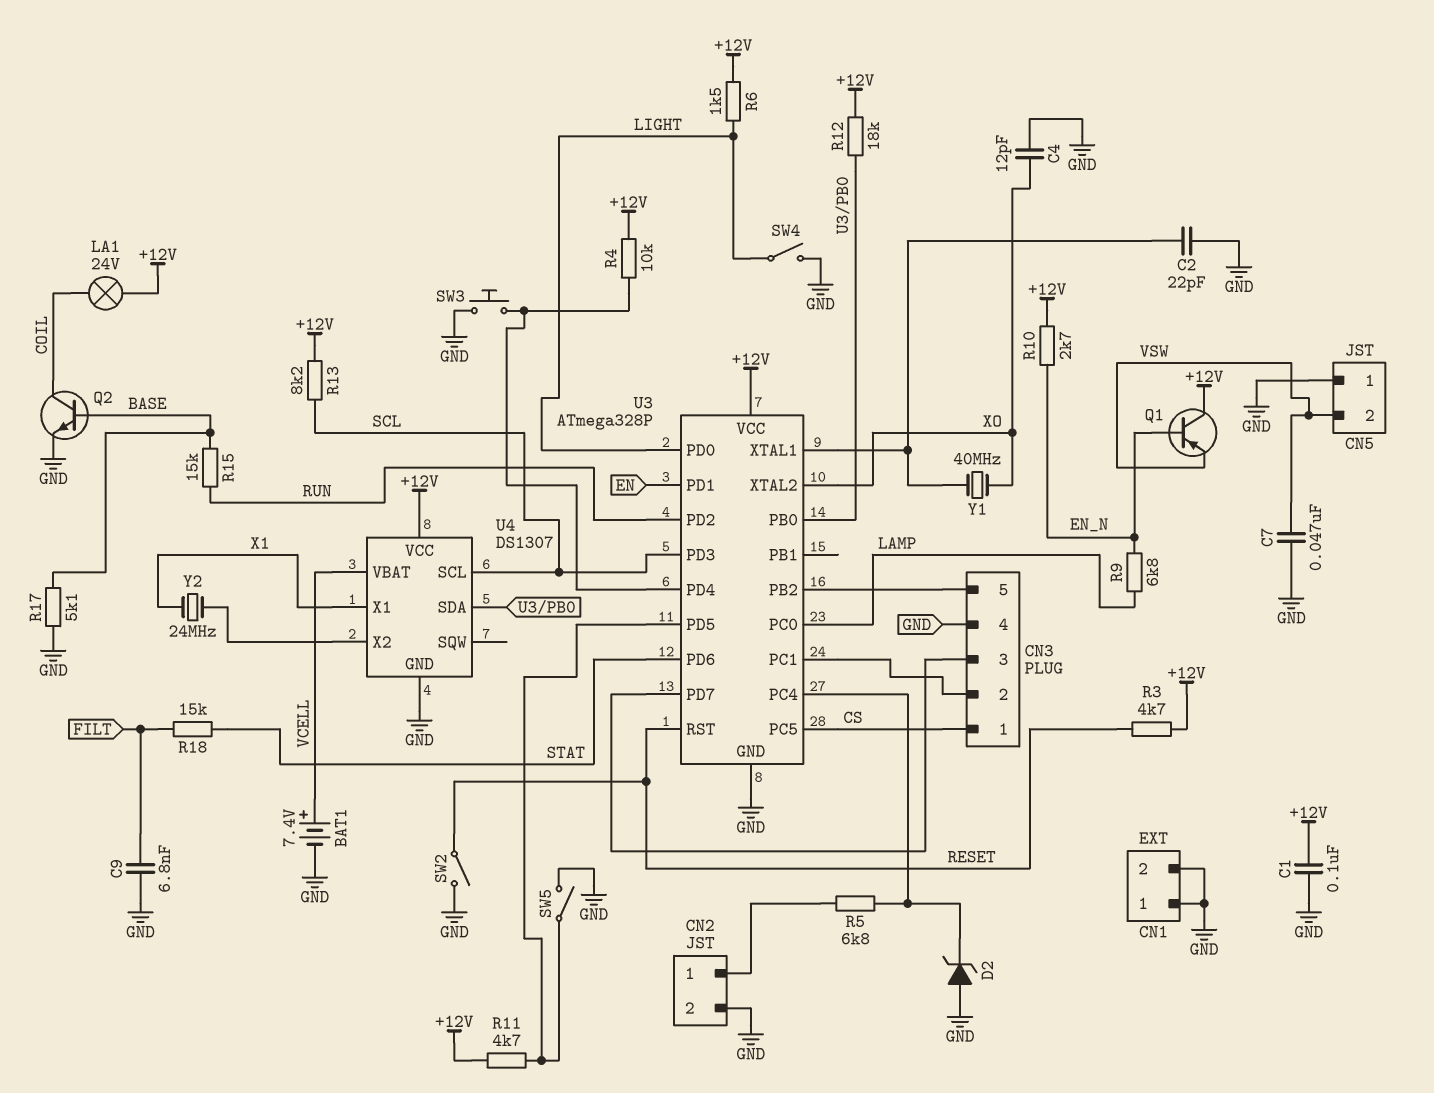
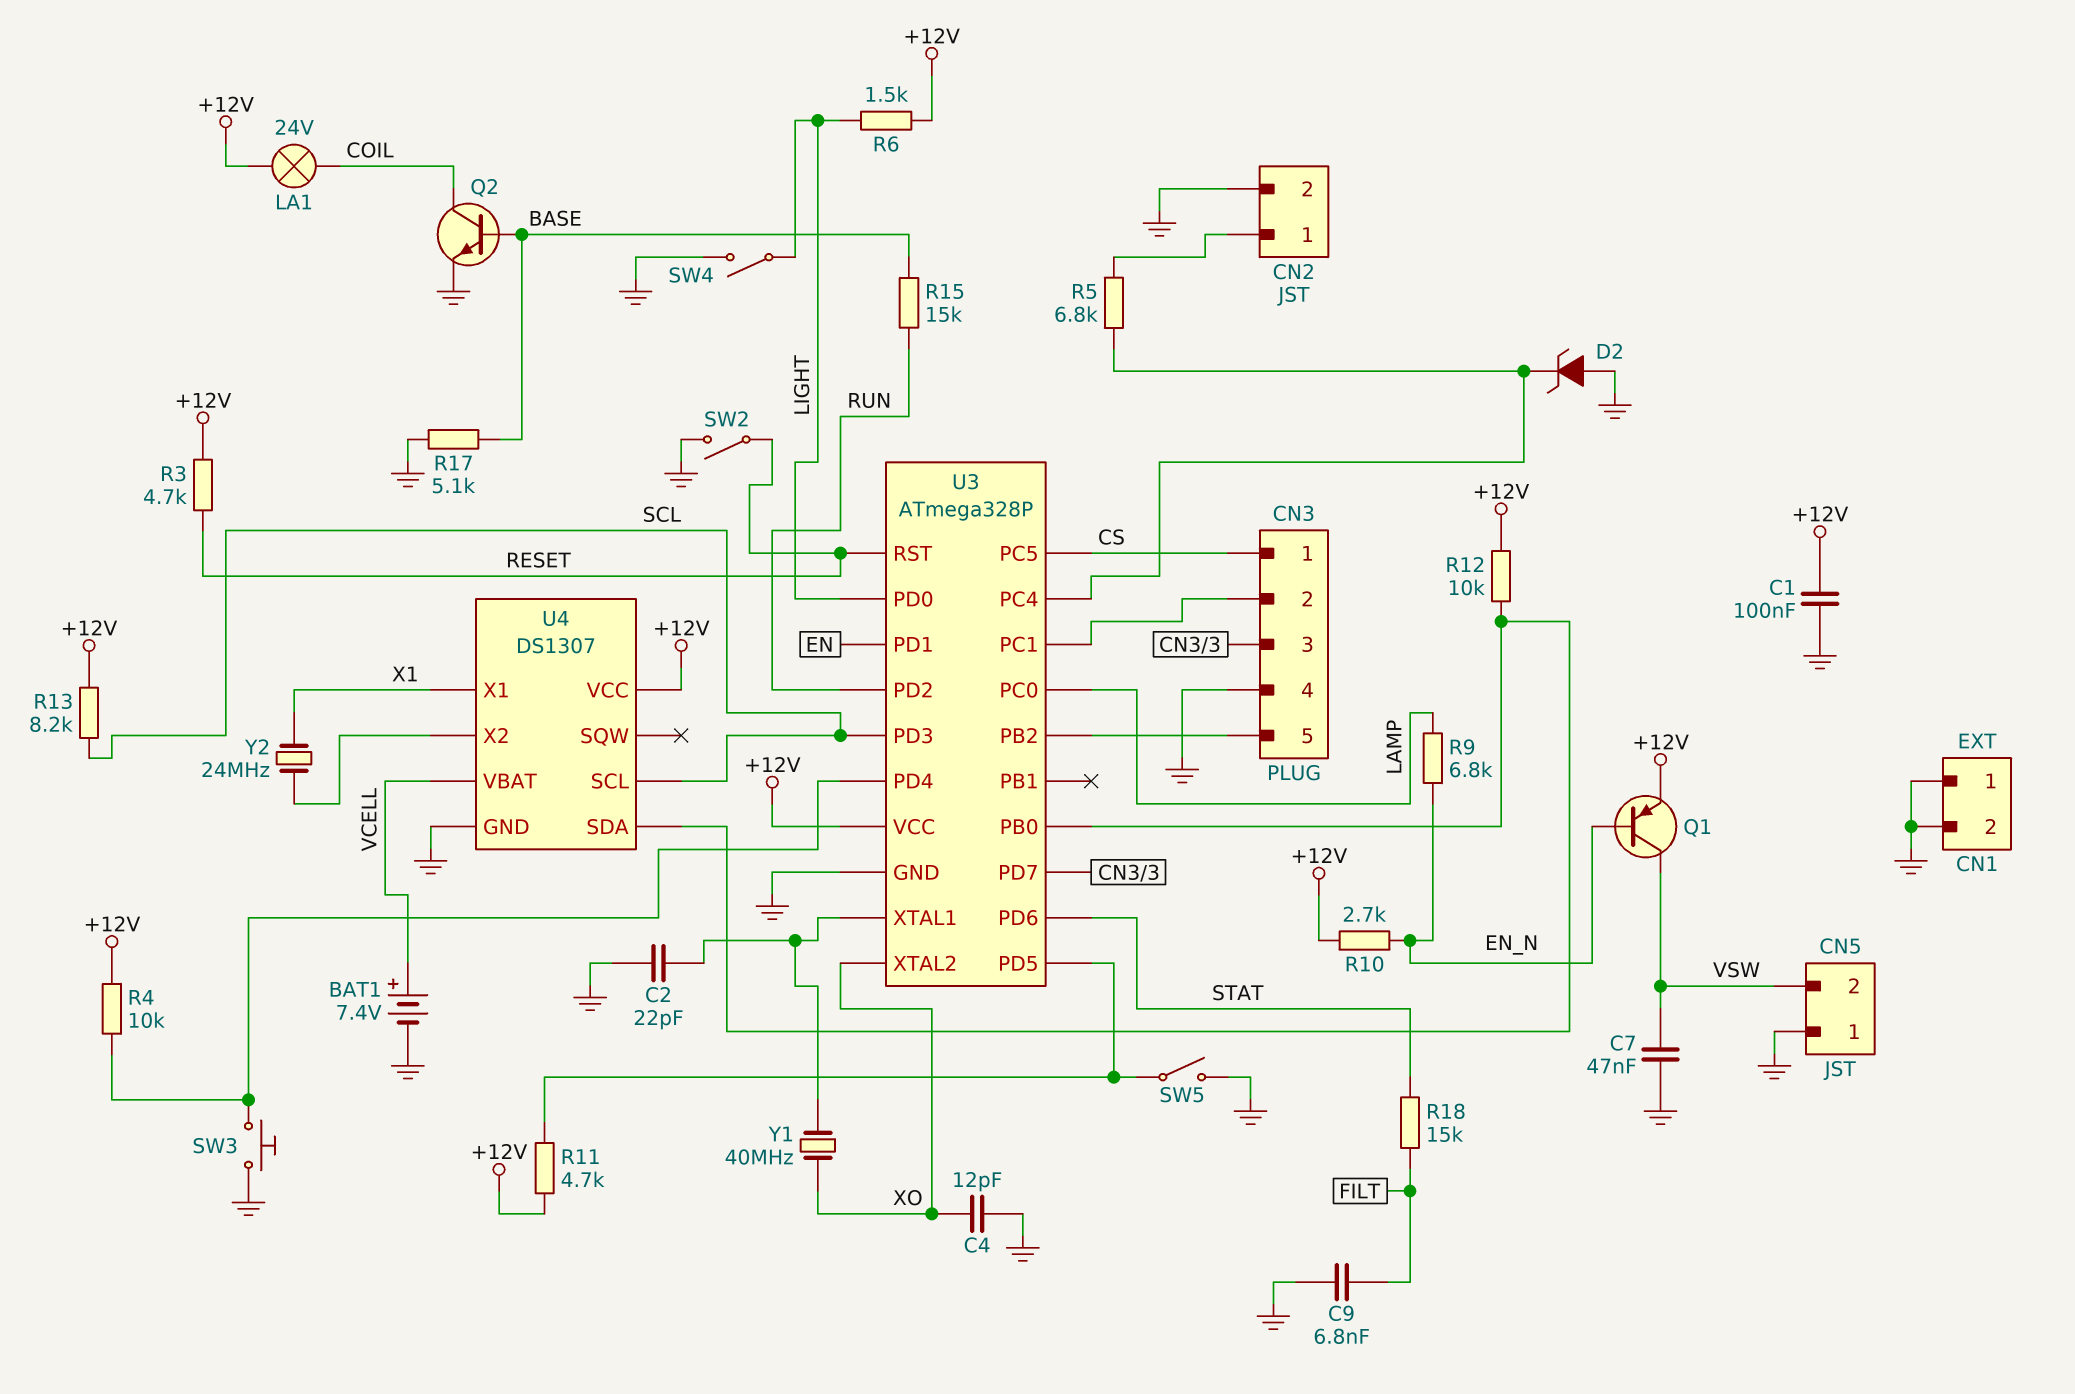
Q1: PNP (B EN_N, C +12V, E VSW) -> PNP (B EN_N, C VSW, E +12V)
R12: 18k (+12V, U3/PB0) -> 10k (+12V, U3/PB0)

